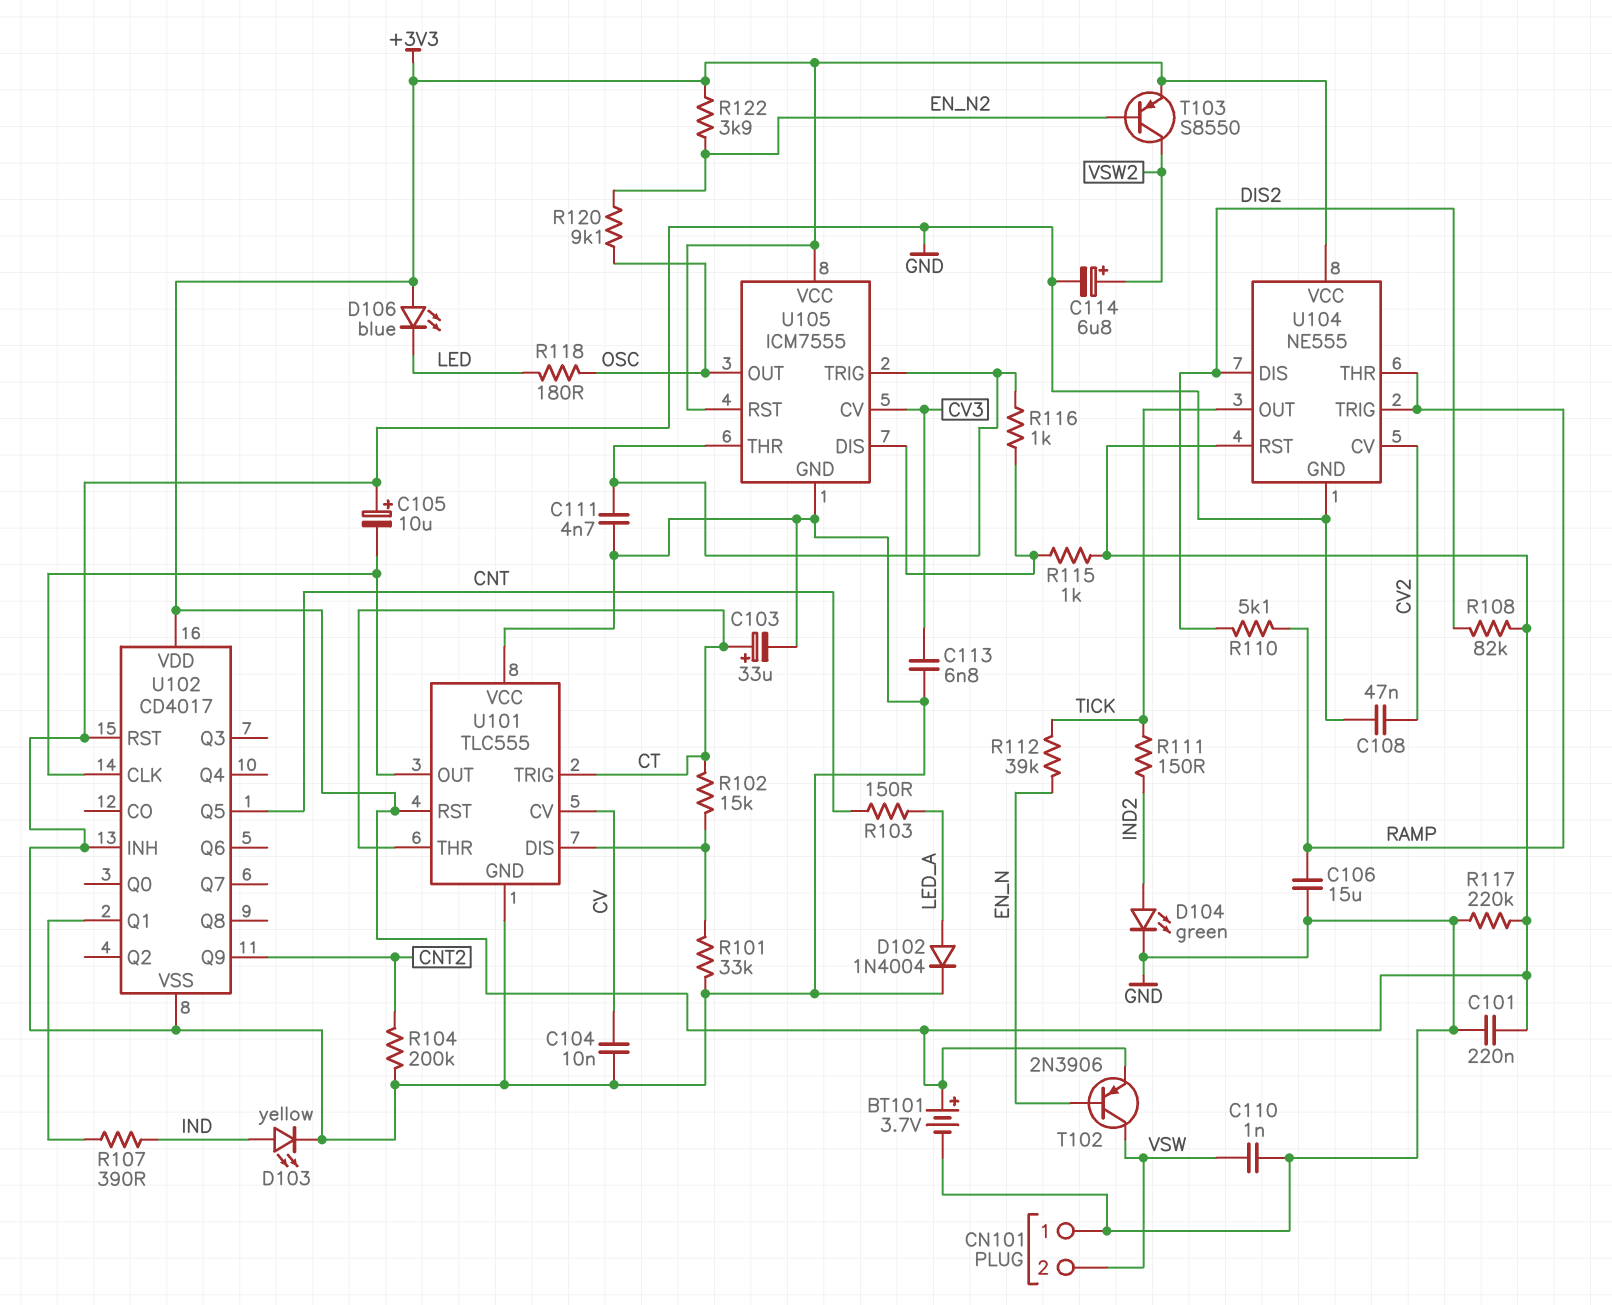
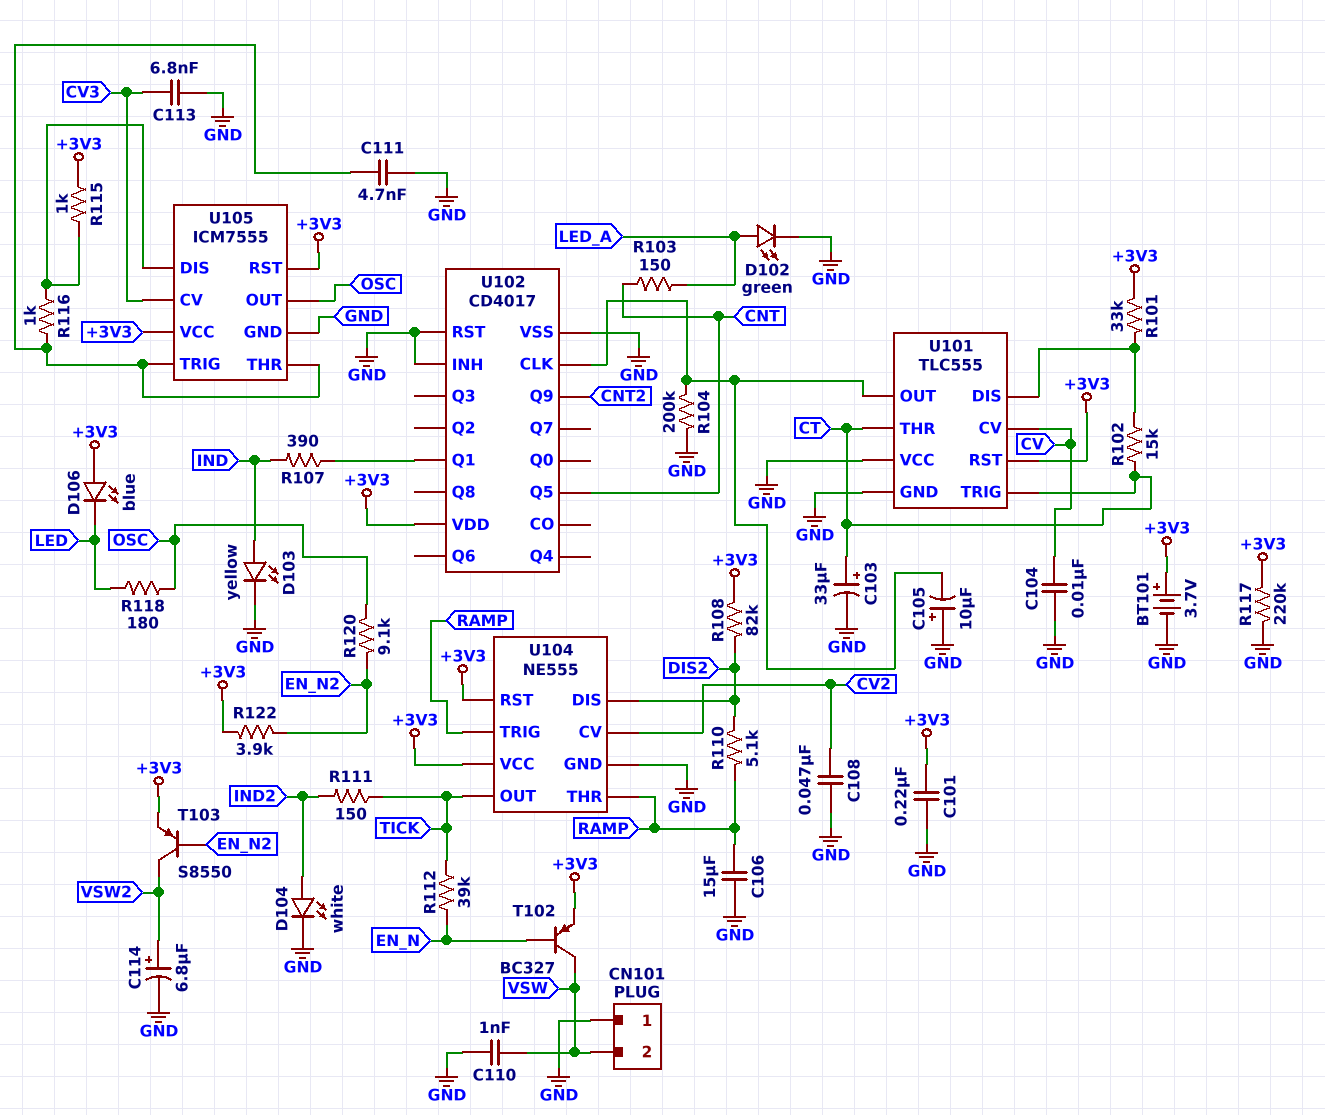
D102: diode 1N4004 (A LED_A, K GND) -> LED green (A LED_A, K GND)
D104: LED green (A IND2, K GND) -> LED white (A IND2, K GND)
R101: 33k (GND, U101/DIS) -> 33k (+3V3, U101/DIS)
R104: 200k (CNT2, GND) -> 200k (GND, U101/OUT)
T102: PNP 2N3906 (B EN_N, C VSW, E +3V3) -> PNP BC327 (B EN_N, C VSW, E +3V3)

